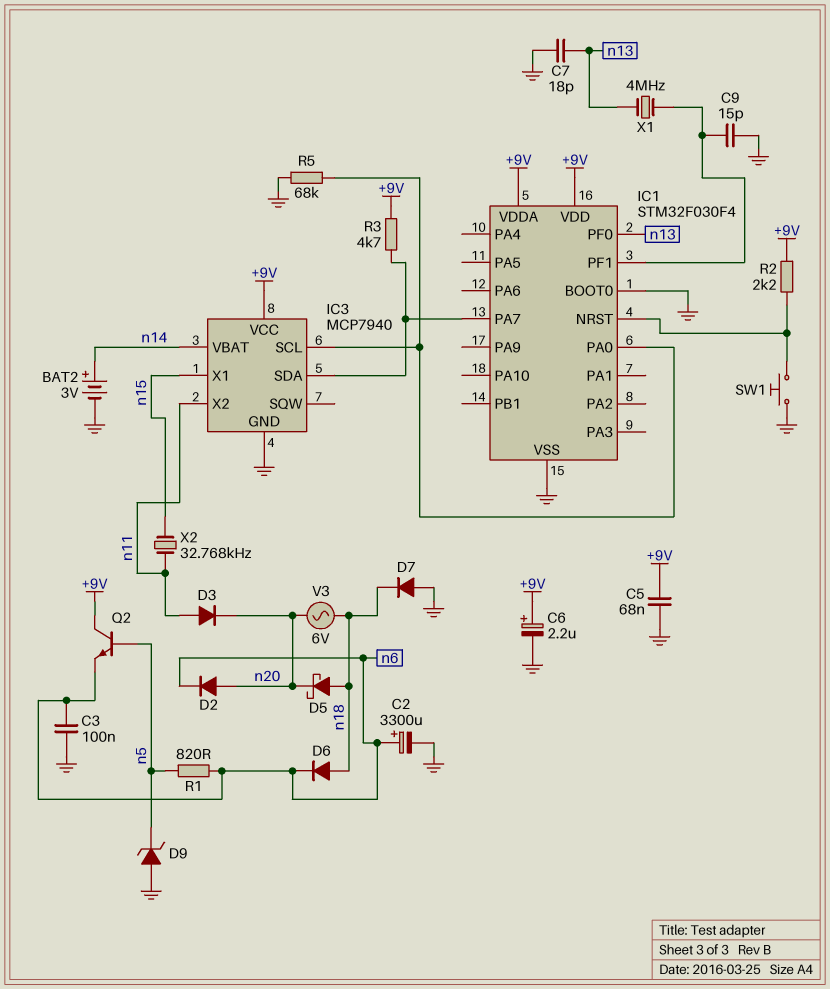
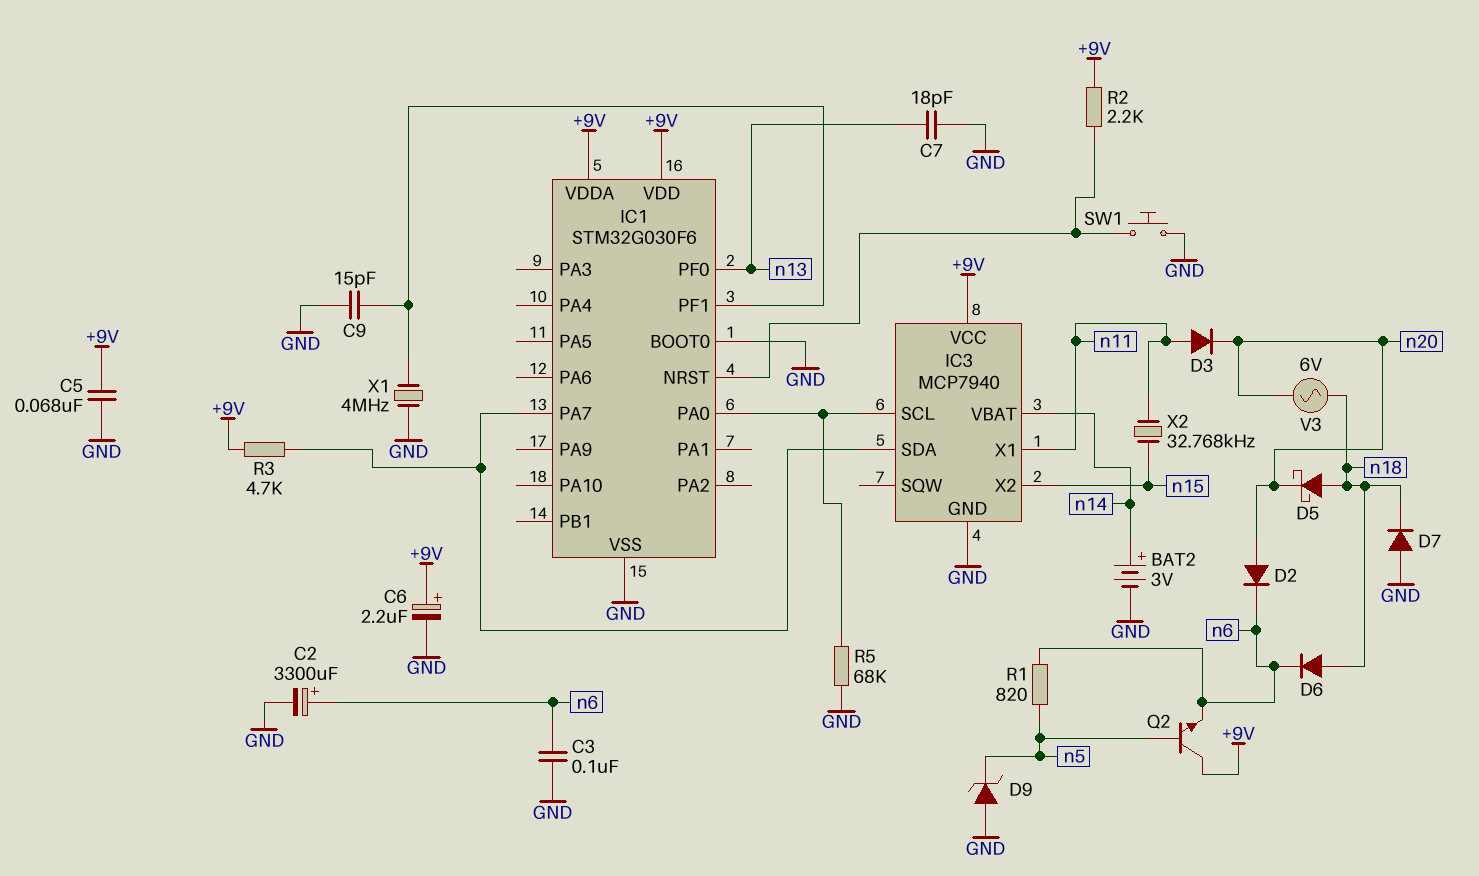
IC1: STM32F030F4 -> STM32G030F6
IC3 pin X1: n15 -> n11
IC3 pin X2: n11 -> n15
X1: 4MHz (IC1/PF1, n13) -> 4MHz (GND, IC1/PF1)

